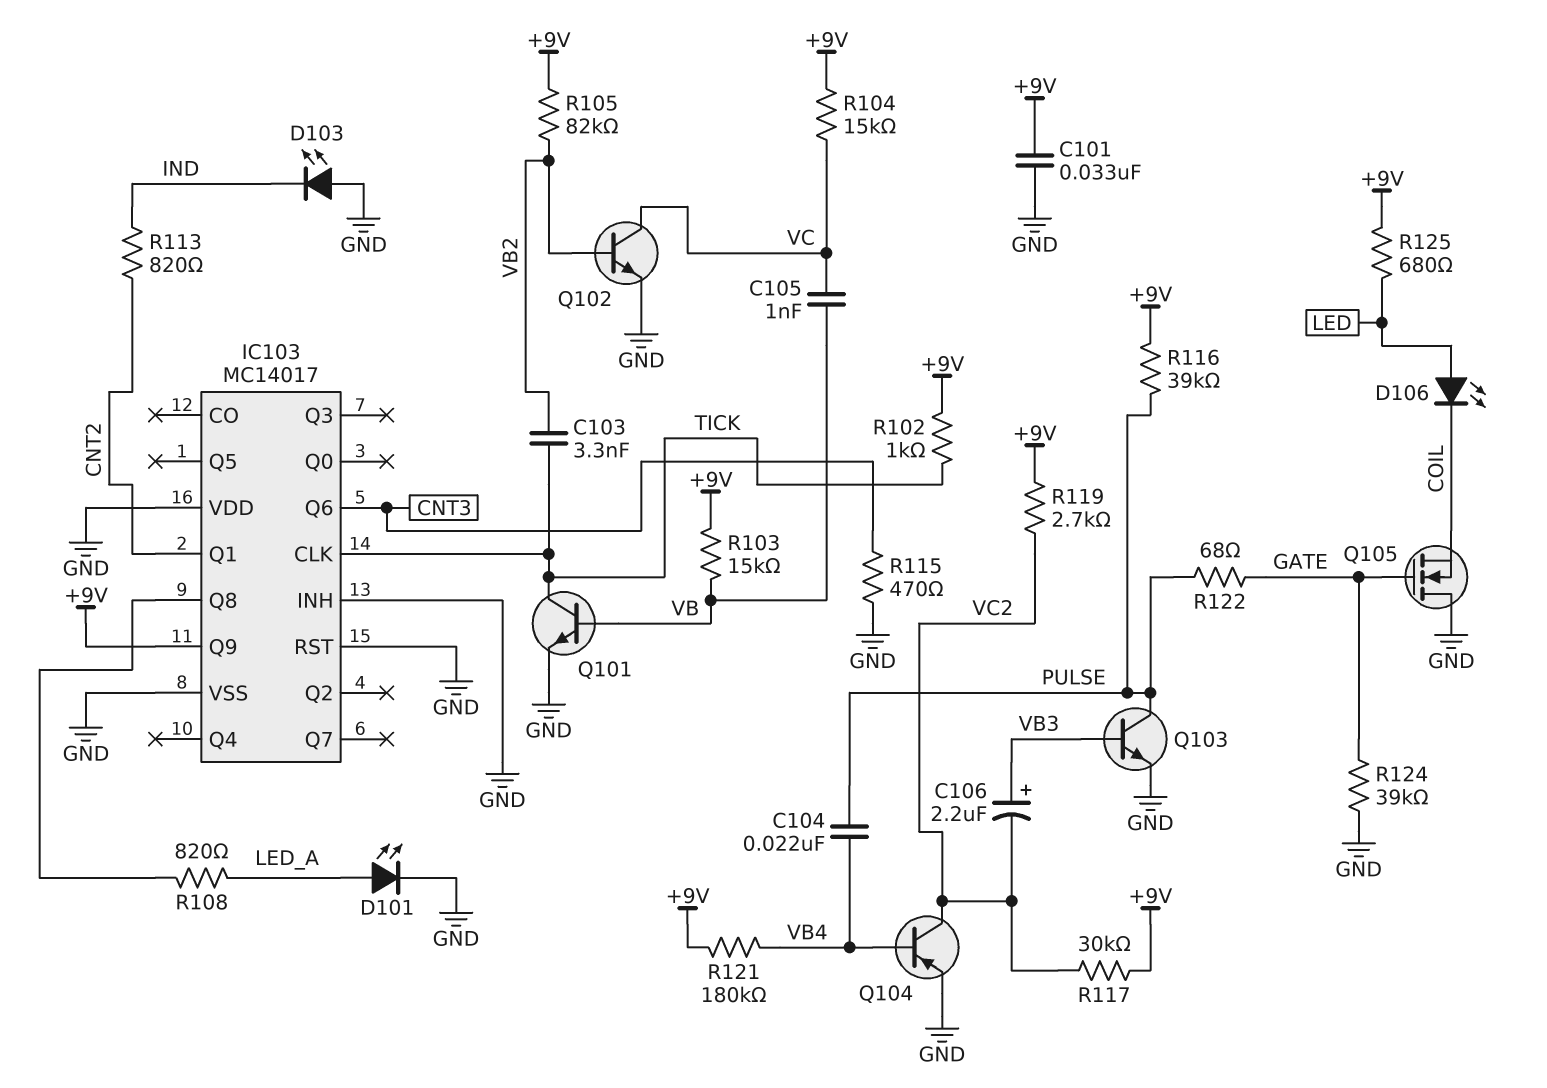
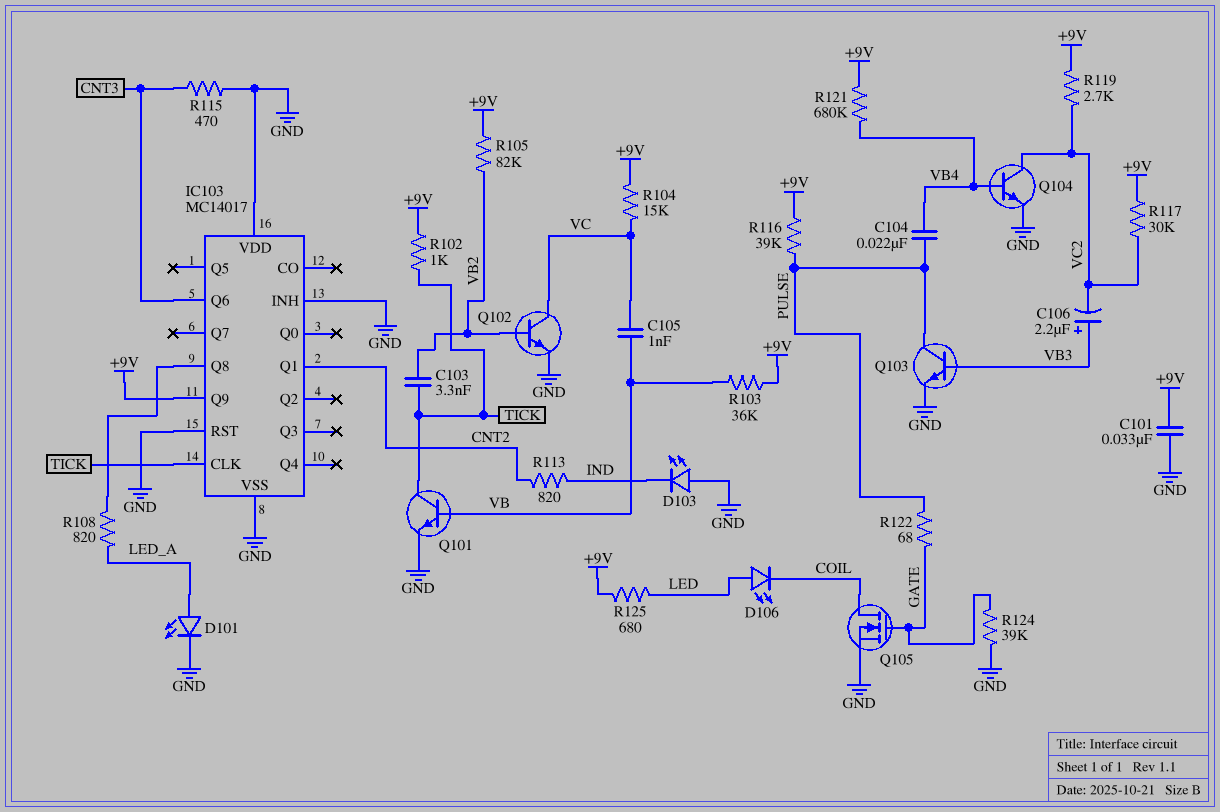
Q104: PNP (B VB4, C VC2, E GND) -> NPN (B VB4, C VC2, E GND)
Q105: NMOS (G GATE, D GND, S COIL) -> NMOS (G GATE, D COIL, S GND)
R103: 15k (+9V, VB) -> 36k (+9V, VB)
R121: 180k (+9V, VB4) -> 680k (+9V, VB4)

